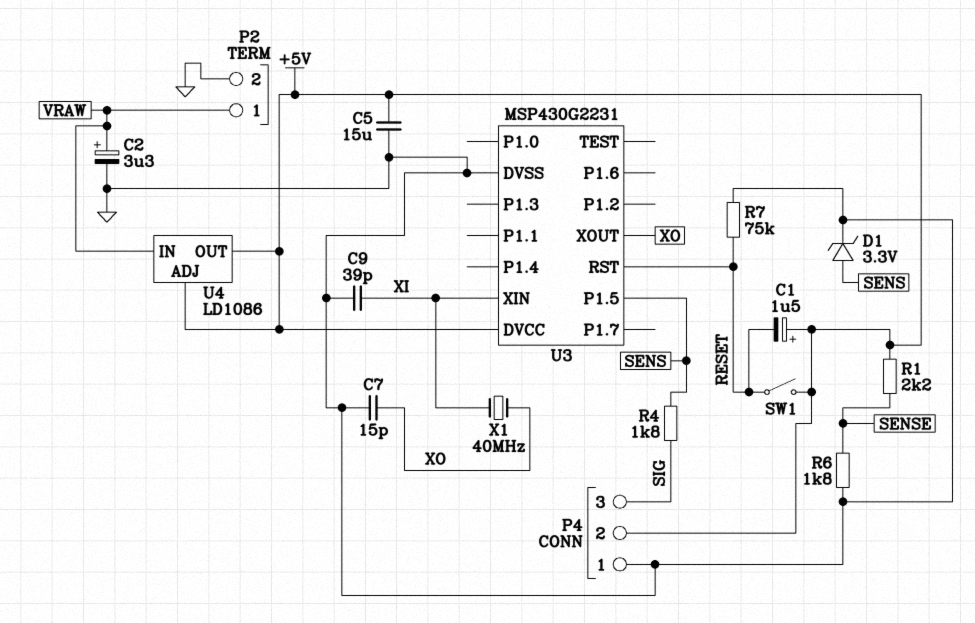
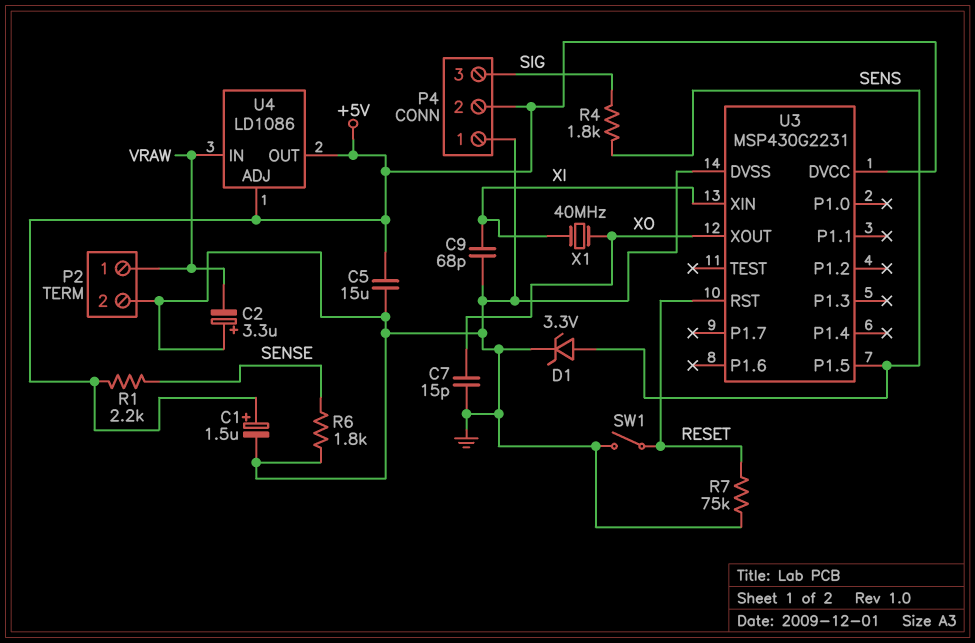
C1: 1.5uF (plus +5V, minus RESET) -> 1.5uF (plus +5V, minus GND)
C2: 3.3uF (plus VRAW, minus GND) -> 3.3uF (plus GND, minus VRAW)
C9: 39pF (GND, XI) -> 68pF (GND, XI)
SW1: switch (+5V, RESET) -> switch (GND, RESET)

